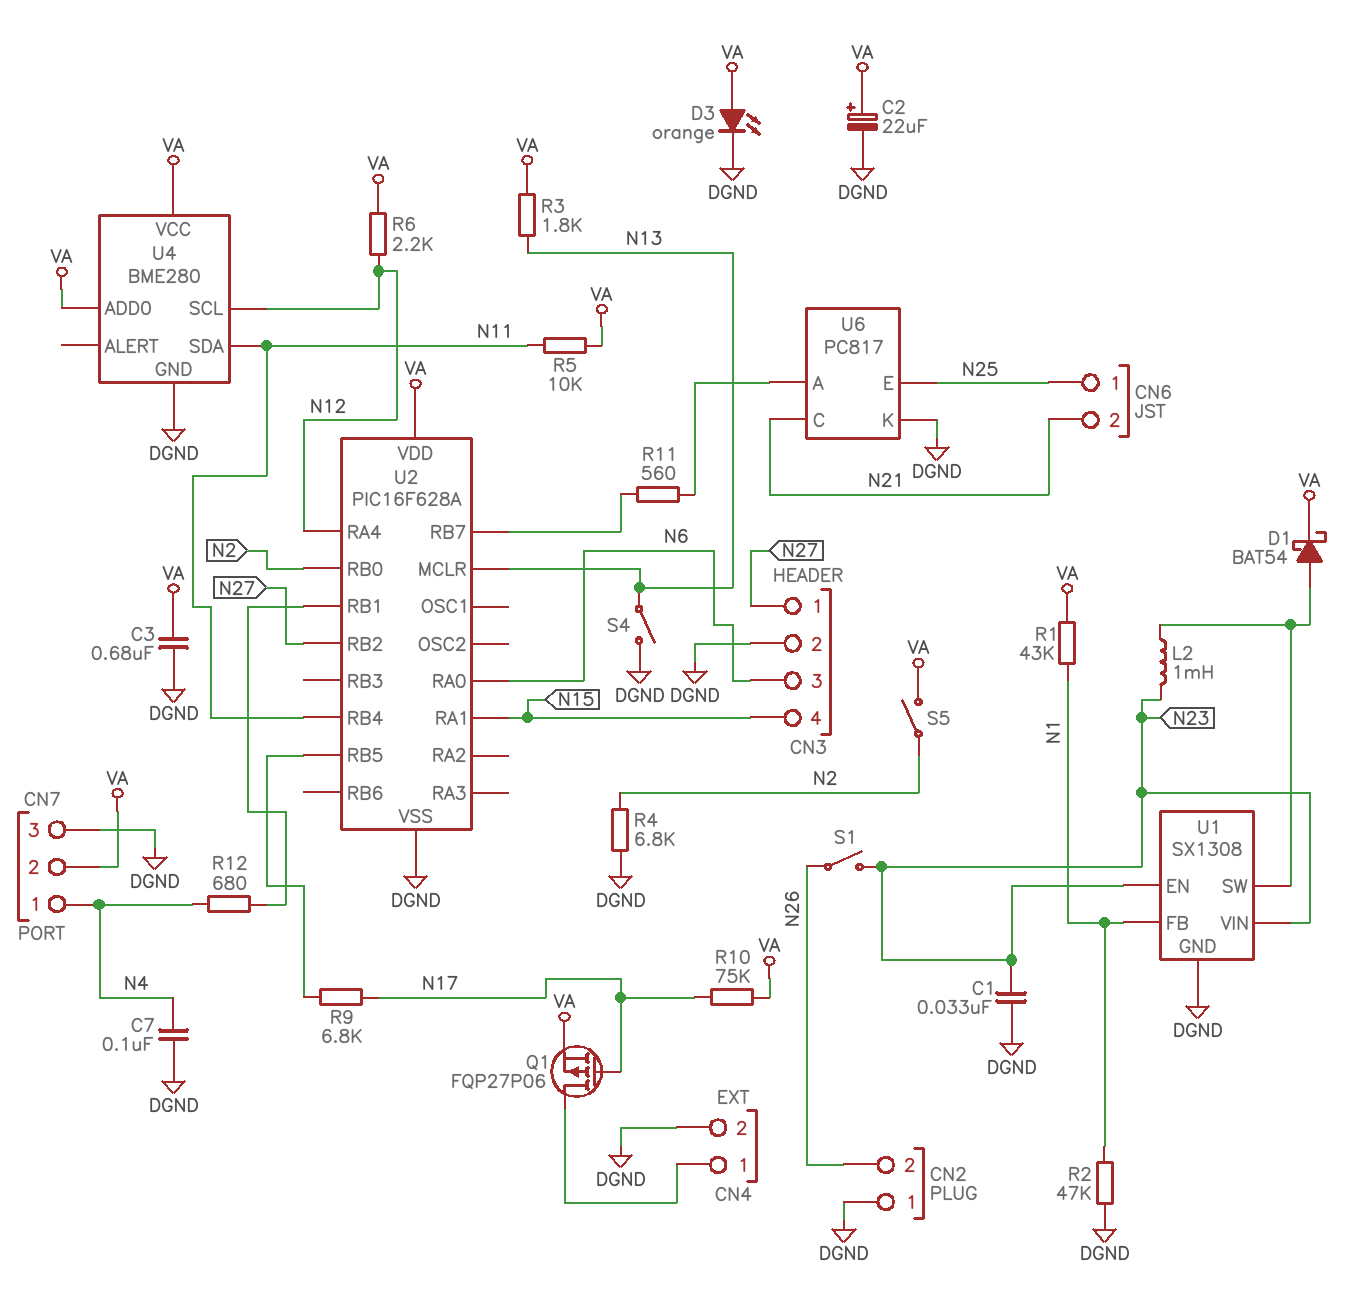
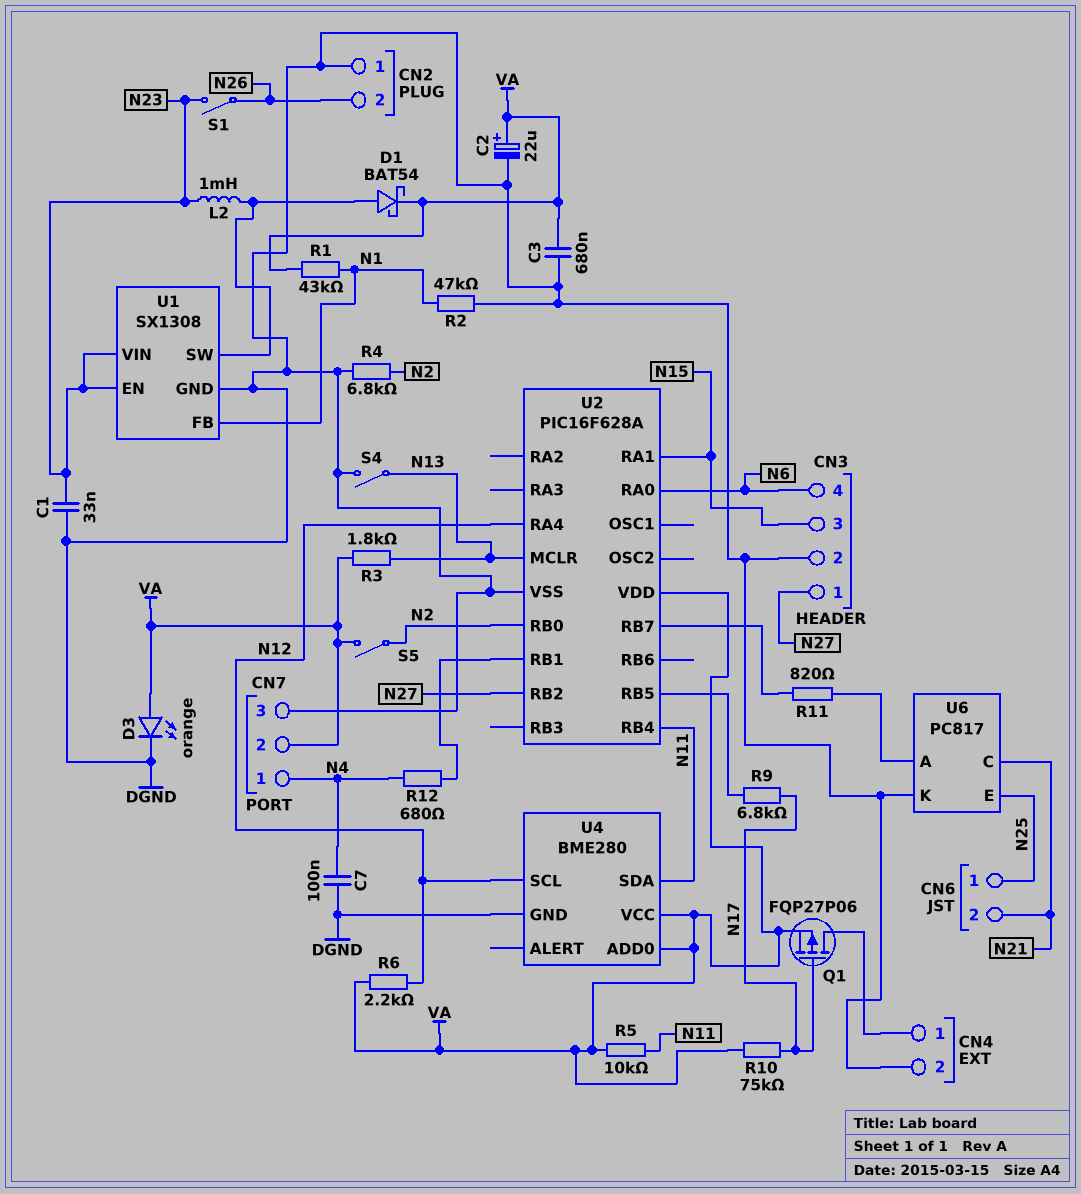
CN3 pin 3: N6 -> N15
CN3 pin 4: N15 -> N6
R11: 560 (U2/RB7, U6/A) -> 820 (U2/RB7, U6/A)

